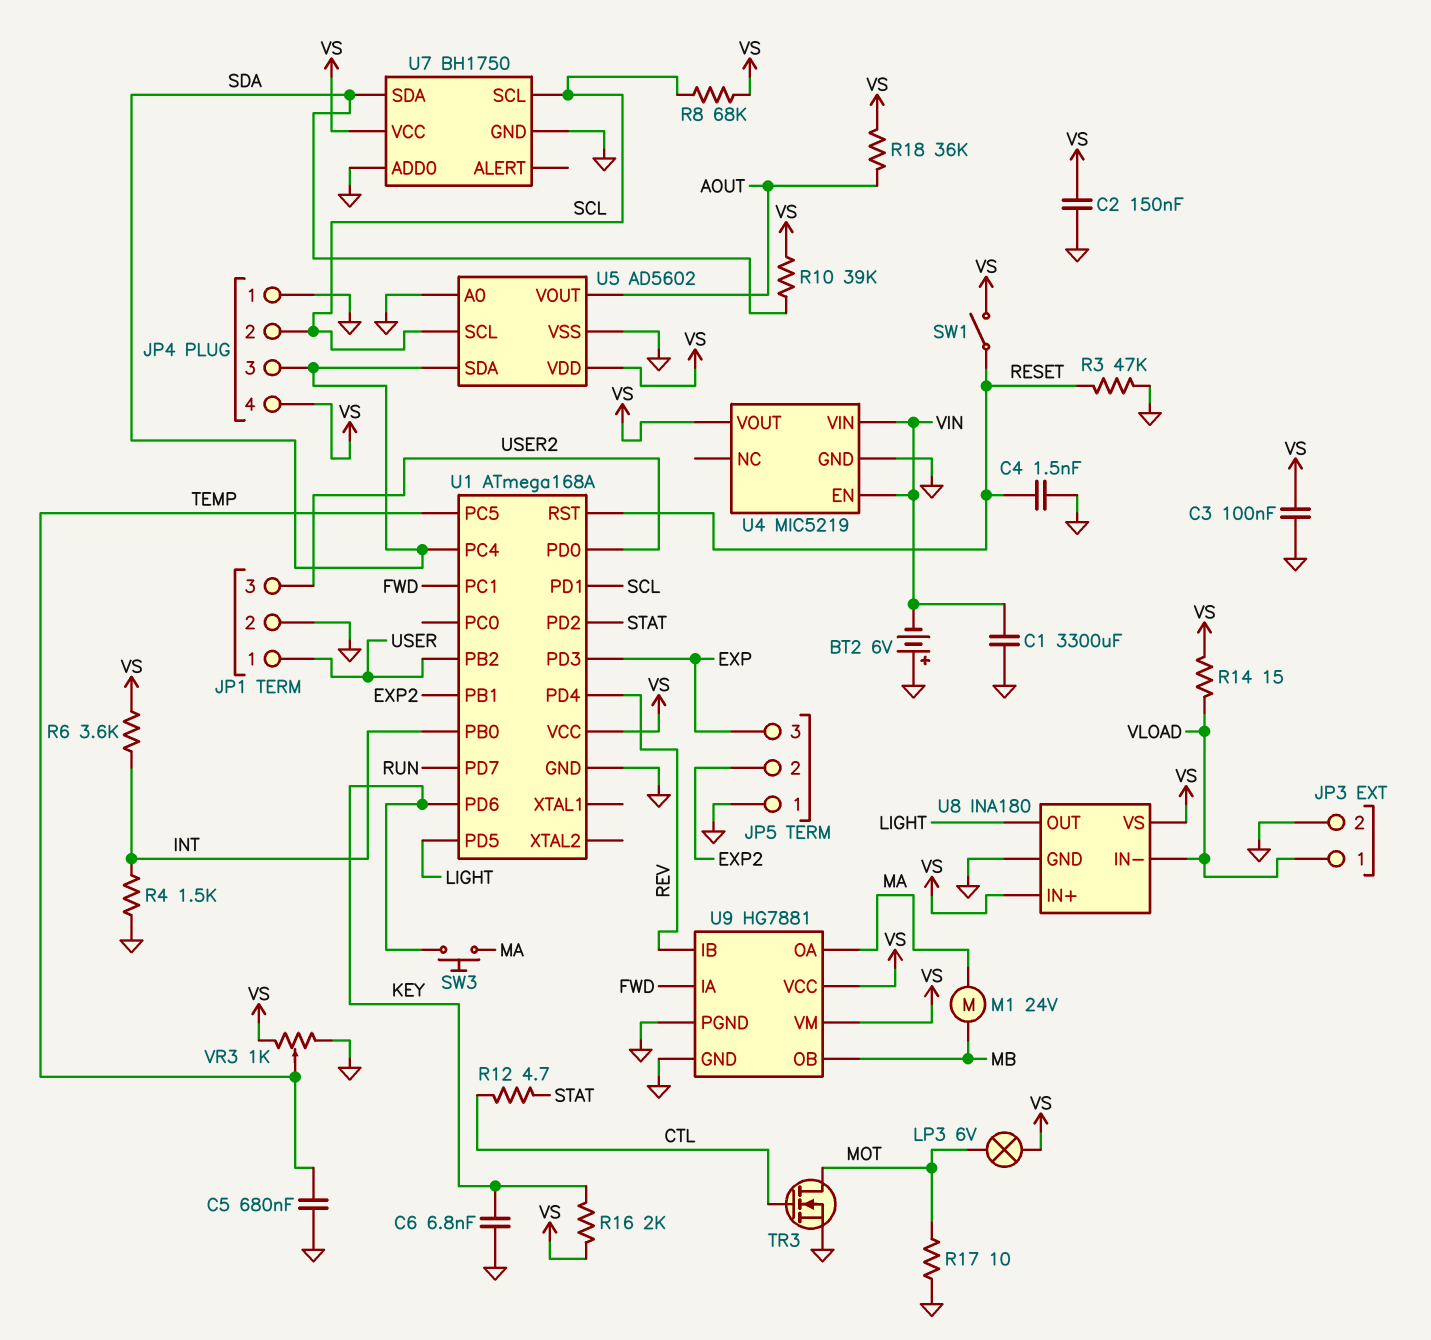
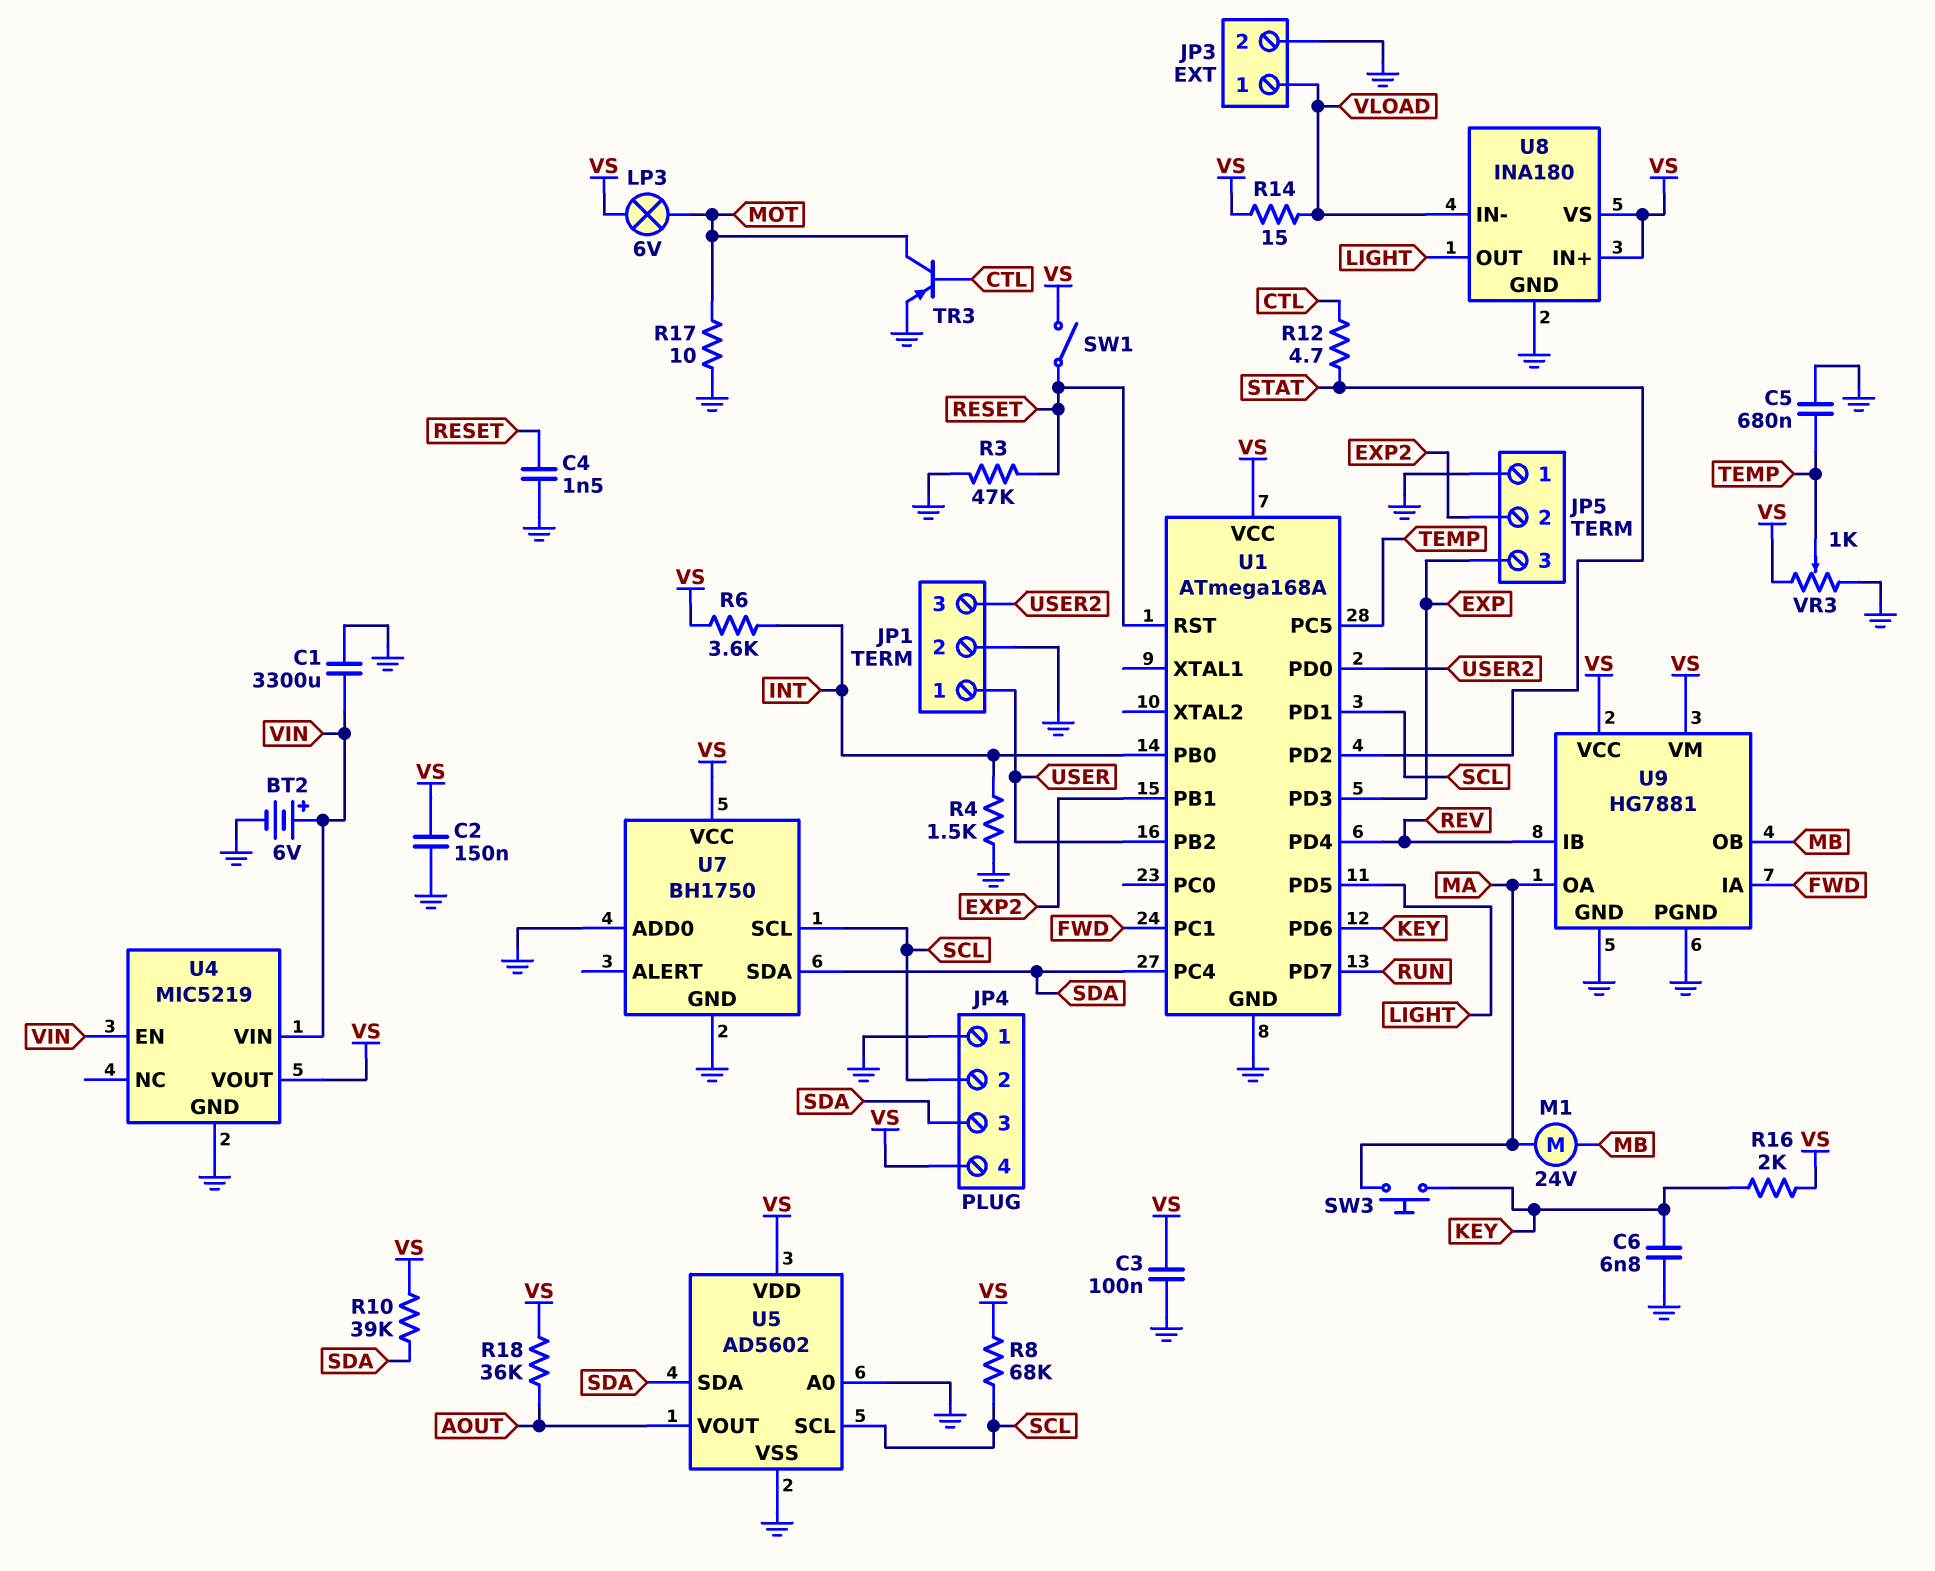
BT2: 6V (plus GND, minus VIN) -> 6V (plus VIN, minus GND)
TR3: NMOS (G CTL, D MOT, S GND) -> PNP (B CTL, C MOT, E GND)

